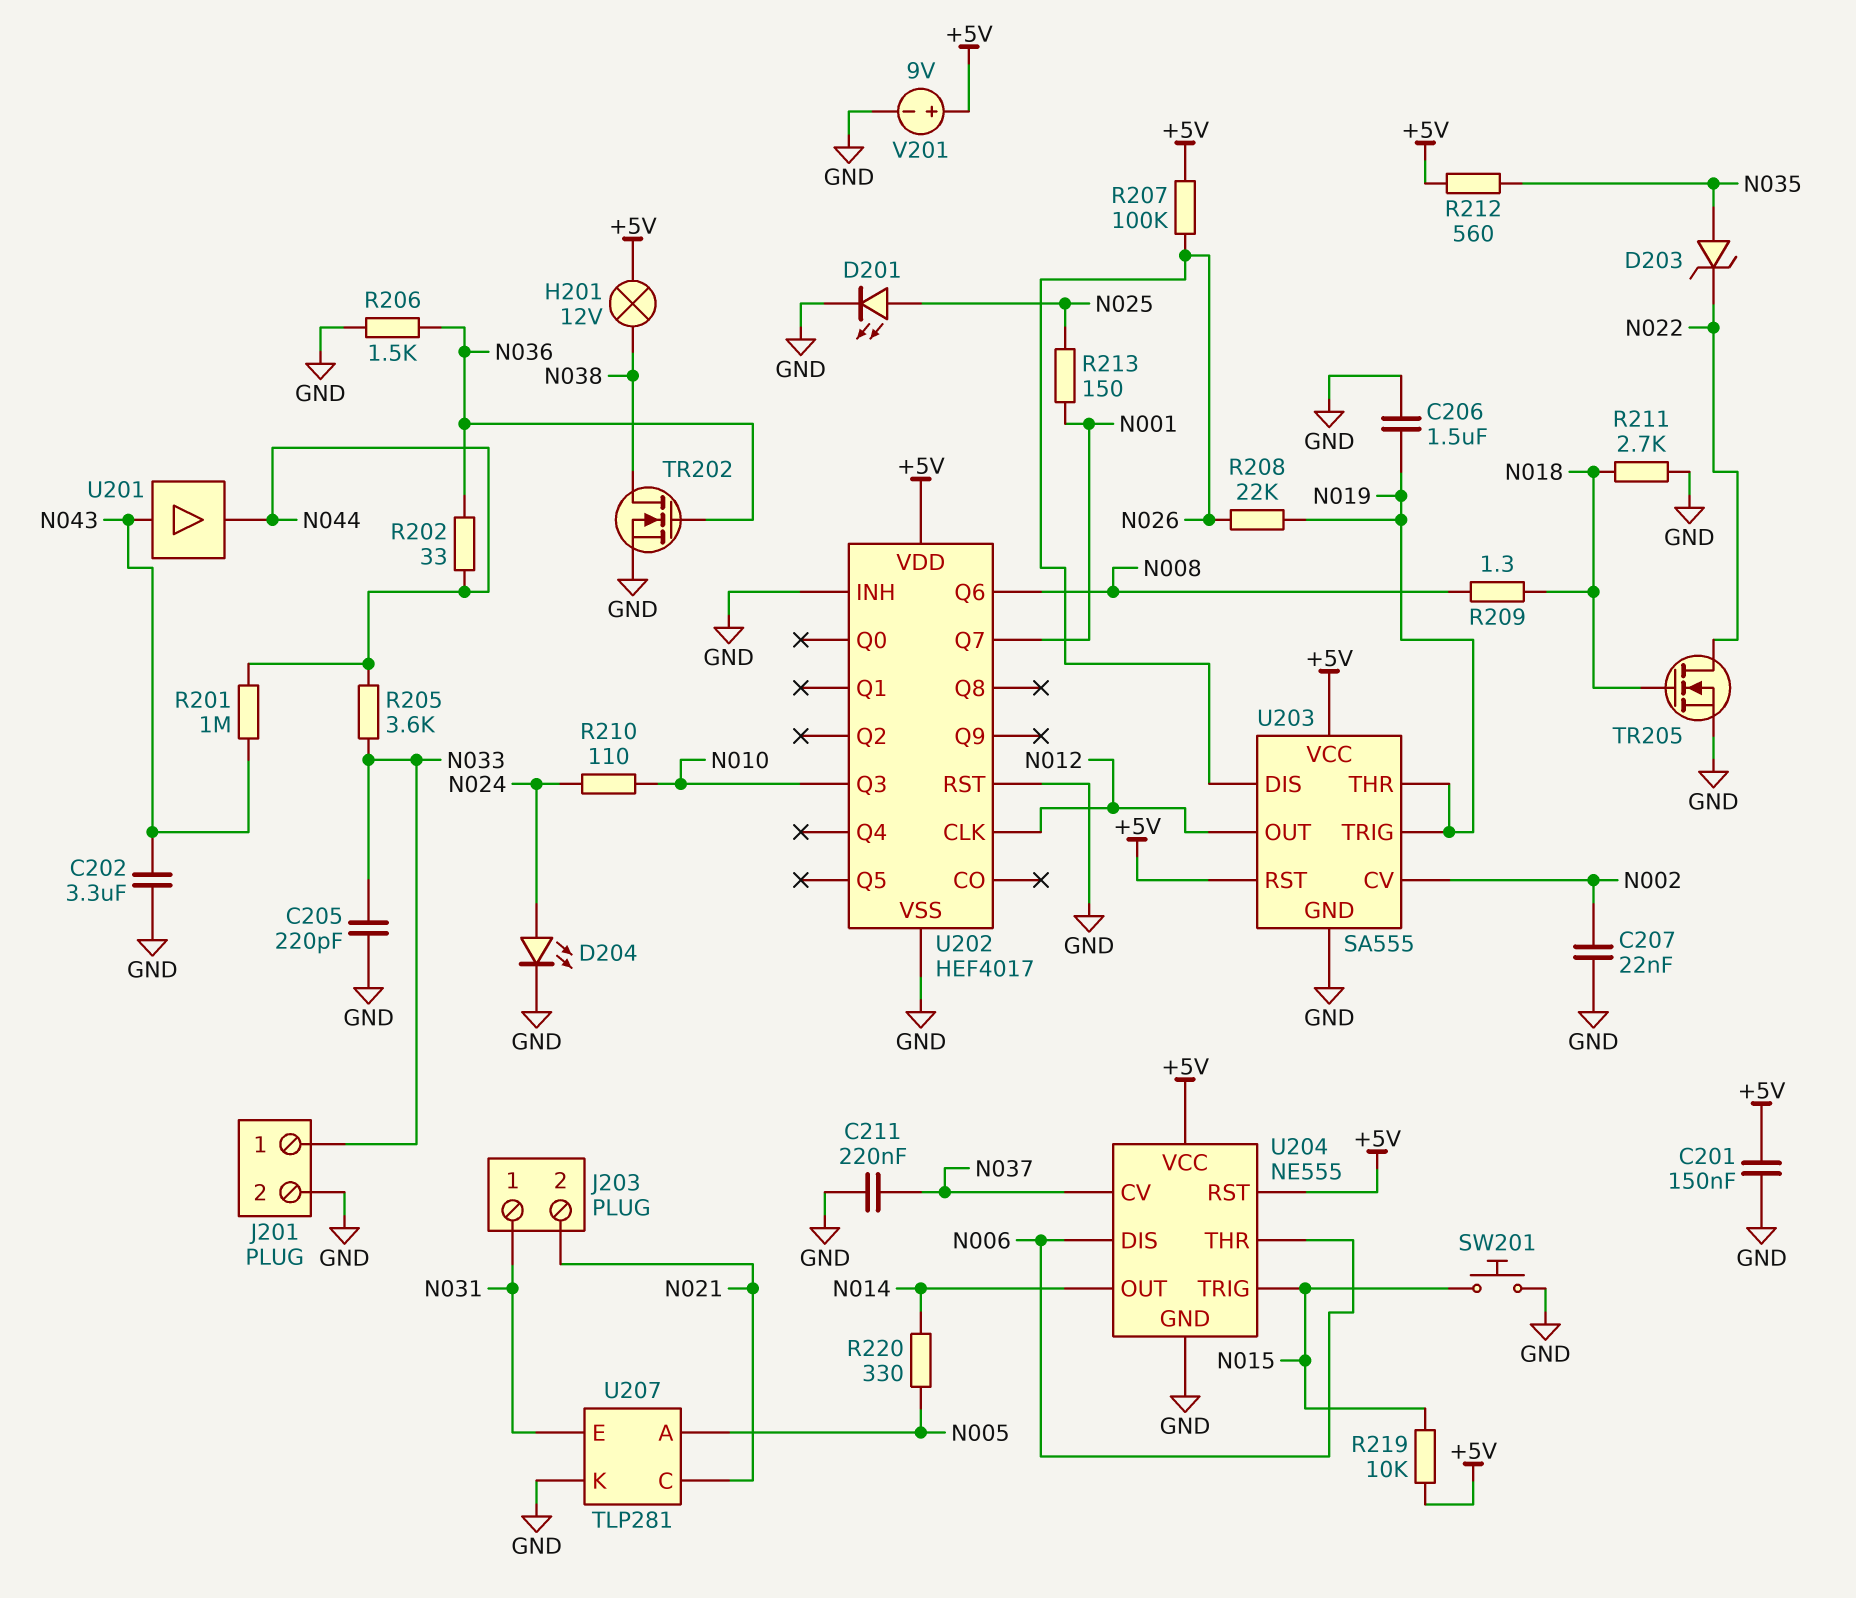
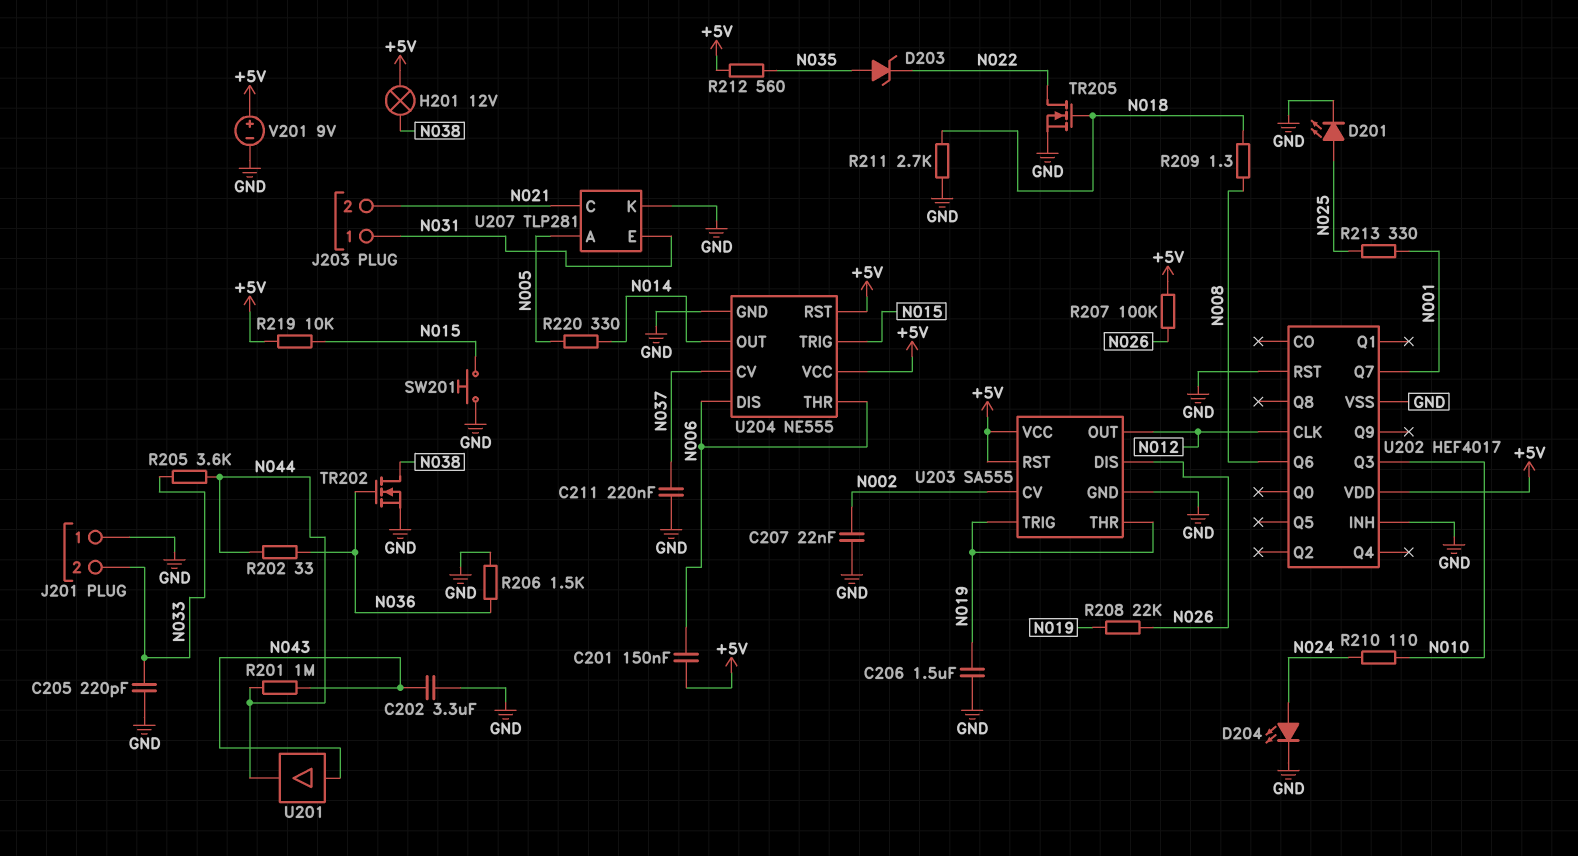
C201: 150nF (+5V, GND) -> 150nF (+5V, N006)
J201 pin 1: N033 -> GND
J201 pin 2: GND -> N033
R213: 150 (N001, N025) -> 330 (N001, N025)

